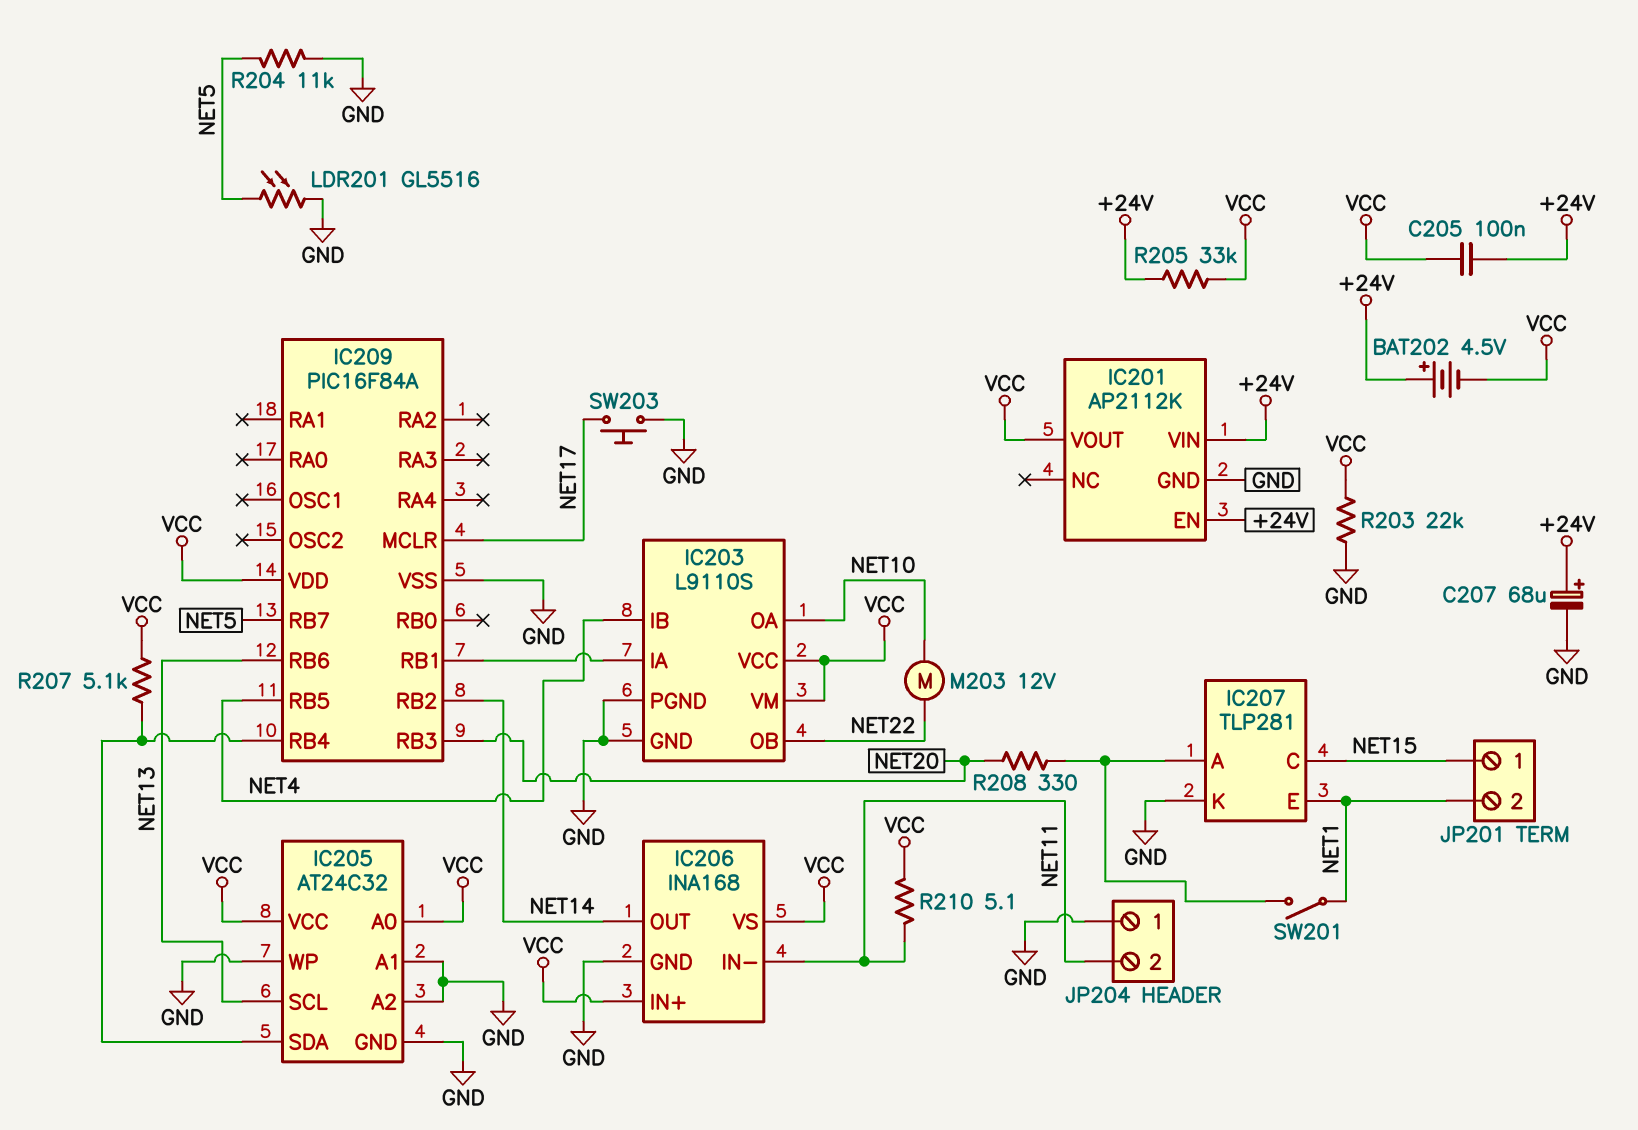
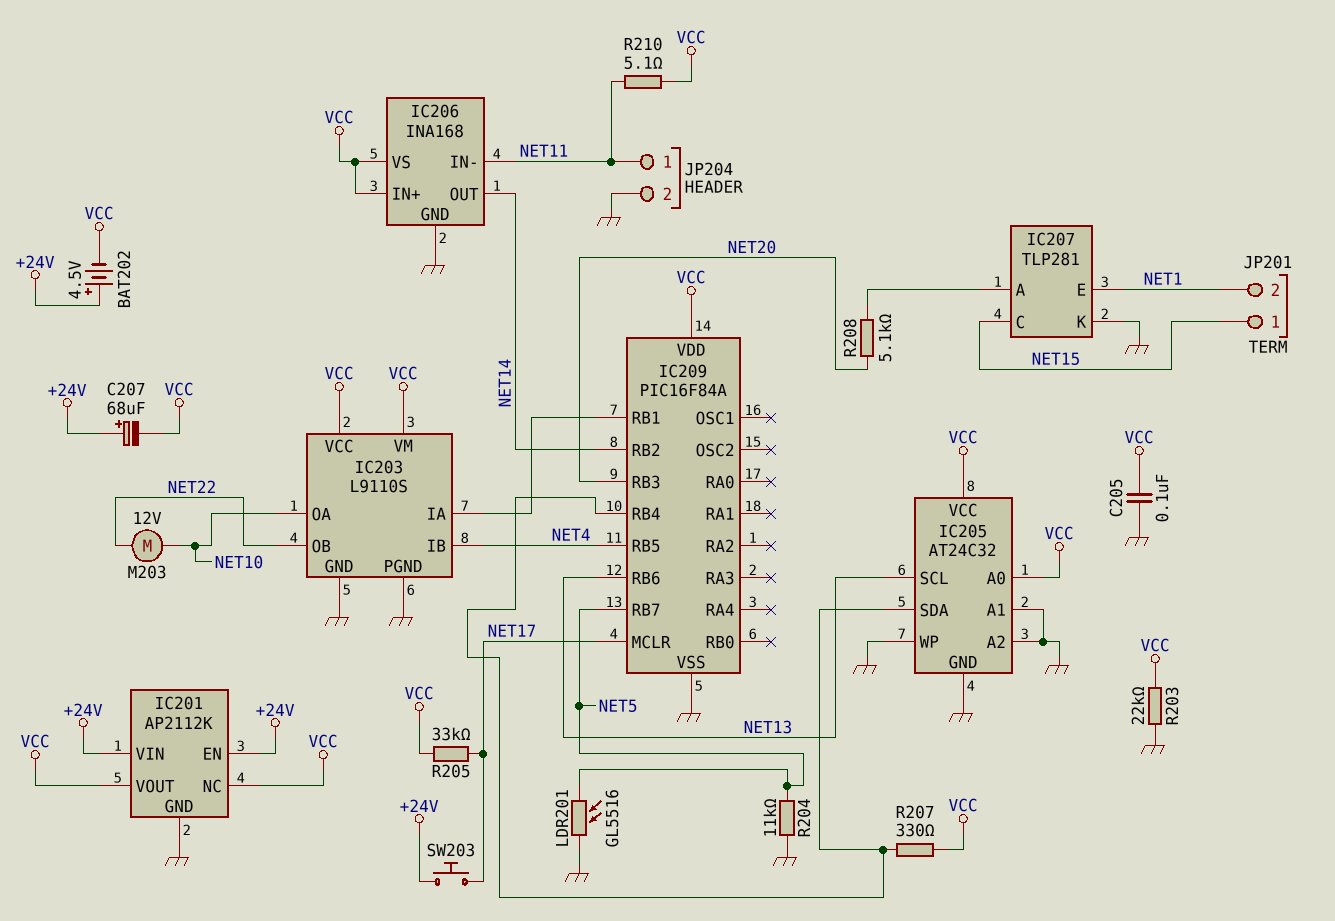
C205: 100nF (+24V, VCC) -> 100nF (GND, VCC)
C207: 68uF (plus +24V, minus GND) -> 68uF (plus +24V, minus VCC)
IC201 pin NC: none -> VCC
JP204 pin 1: GND -> NET11
JP204 pin 2: NET11 -> GND
R205: 33k (+24V, VCC) -> 33k (NET17, VCC)
R207: 5.1k (IC205/SDA, VCC) -> 330 (IC205/SDA, VCC)
R208: 330 (IC207/A, NET20) -> 5.1k (IC207/A, NET20)
SW201: switch (IC207/A, NET1) -> none
SW203: button (GND, NET17) -> button (+24V, NET17)

